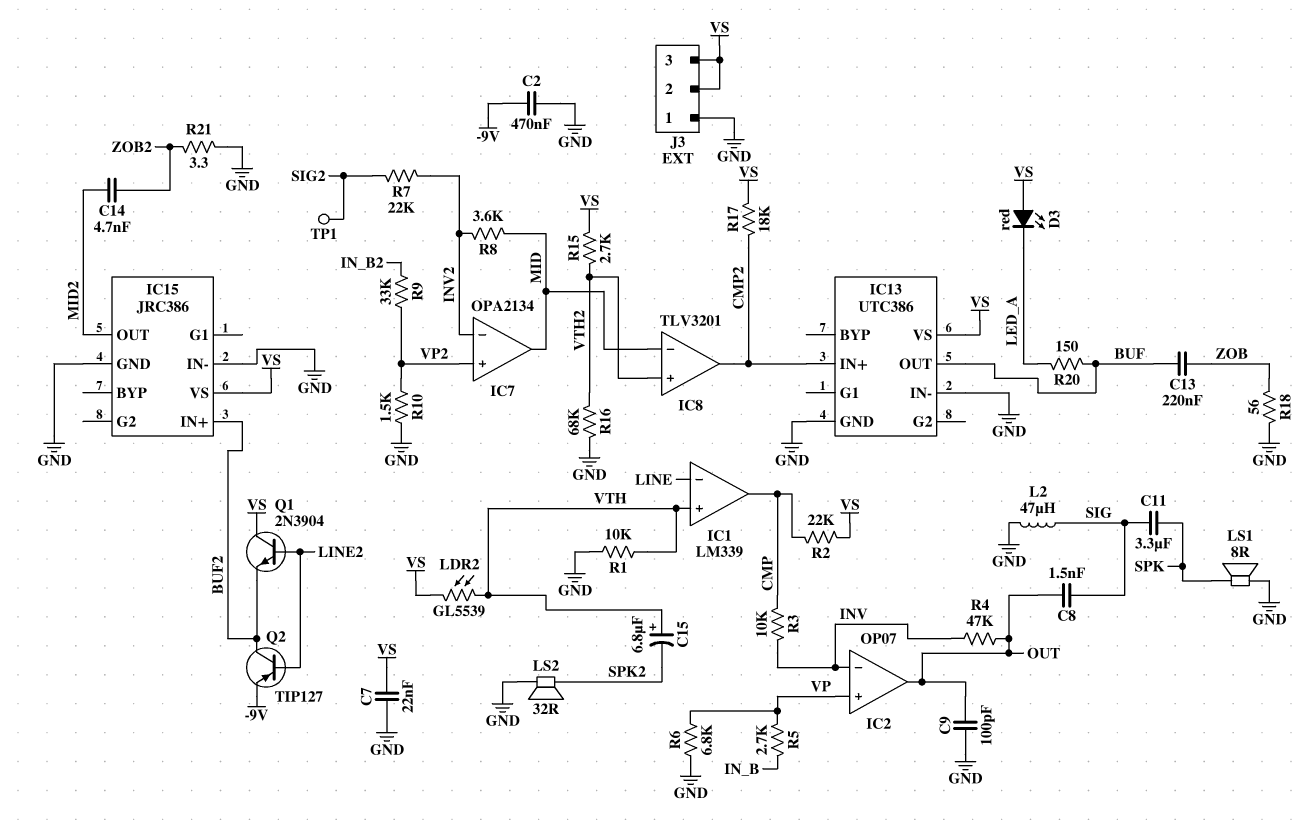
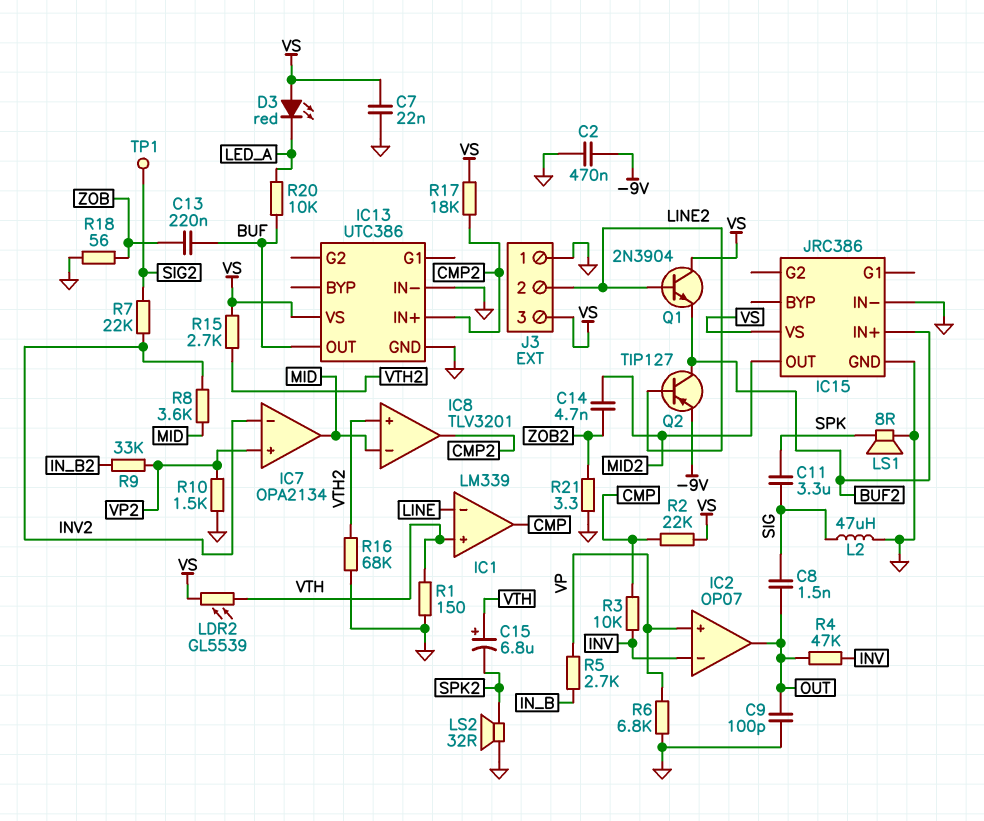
J3 pin 2: VS -> LINE2
R1: 10k (GND, VTH) -> 150 (GND, VTH)
R20: 150 (BUF, LED_A) -> 10k (BUF, LED_A)

